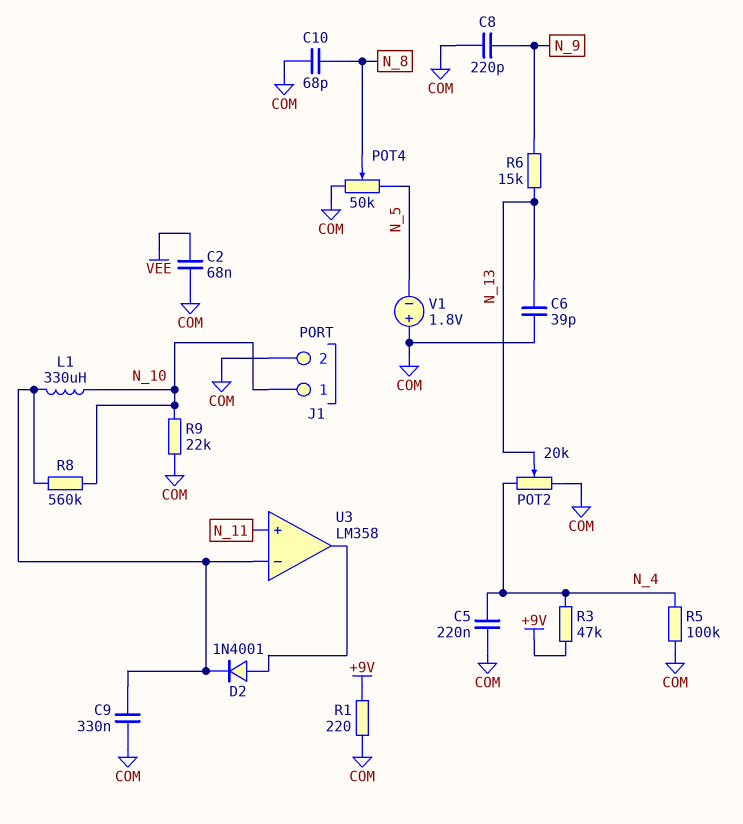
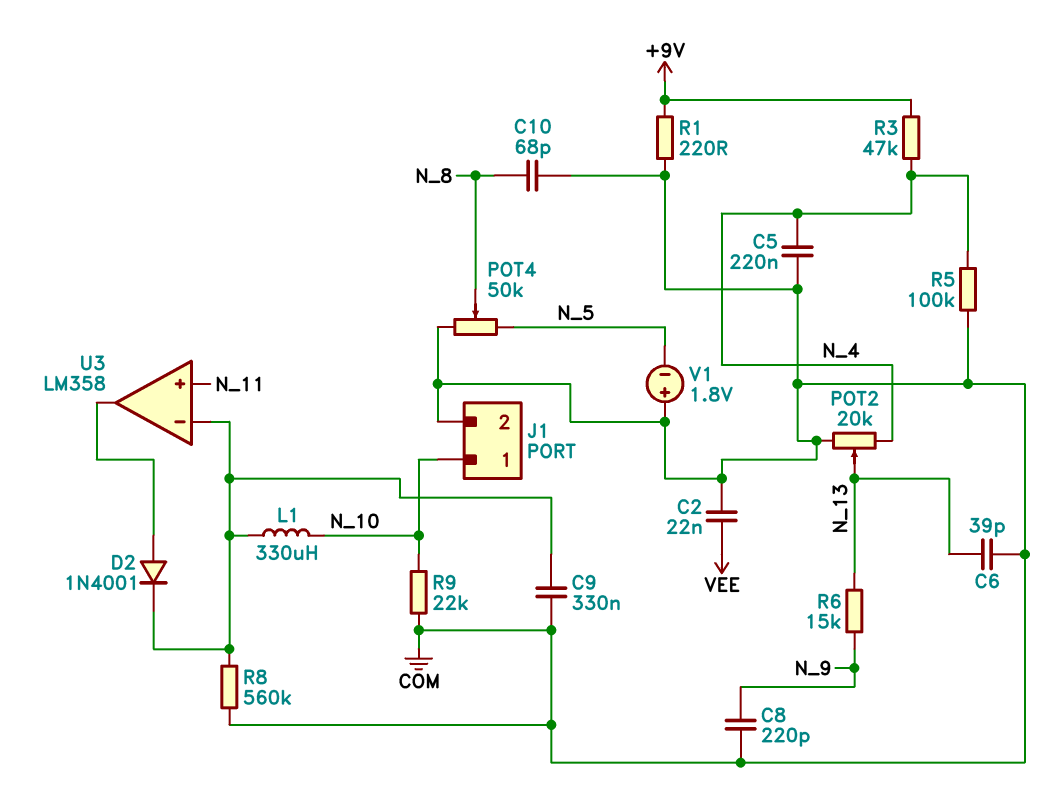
C2: 68nF (COM, VEE) -> 22nF (COM, VEE)
R8: 560k (N_10, U3/in-) -> 560k (COM, U3/in-)

